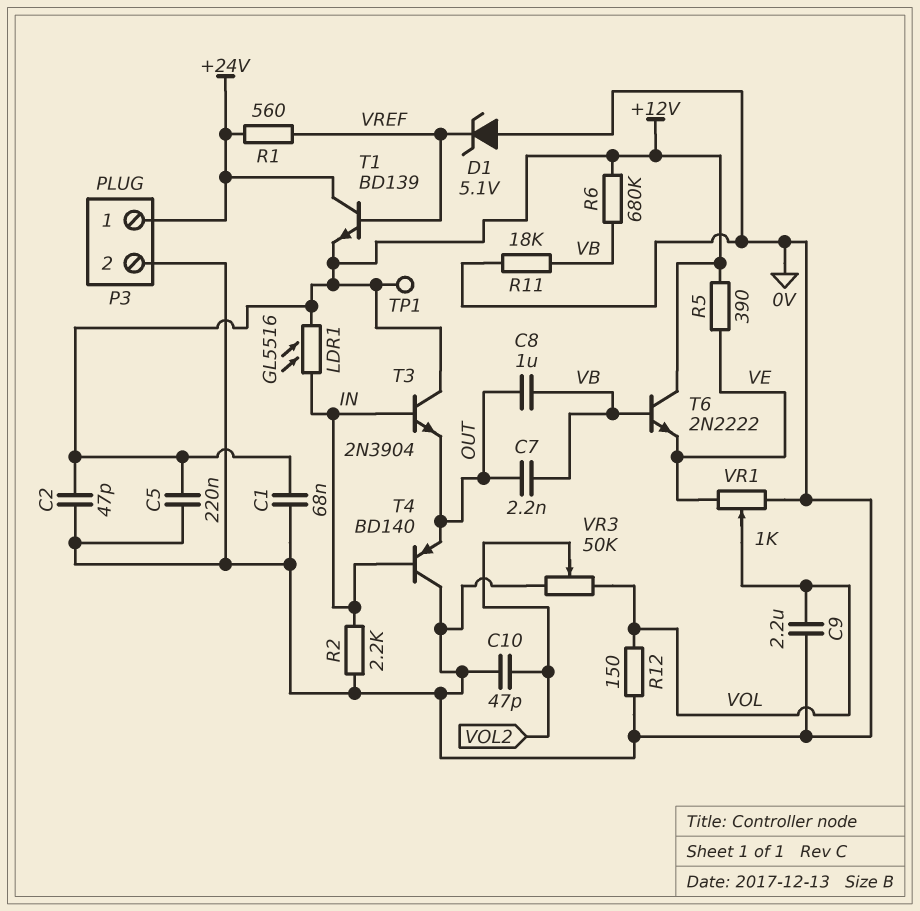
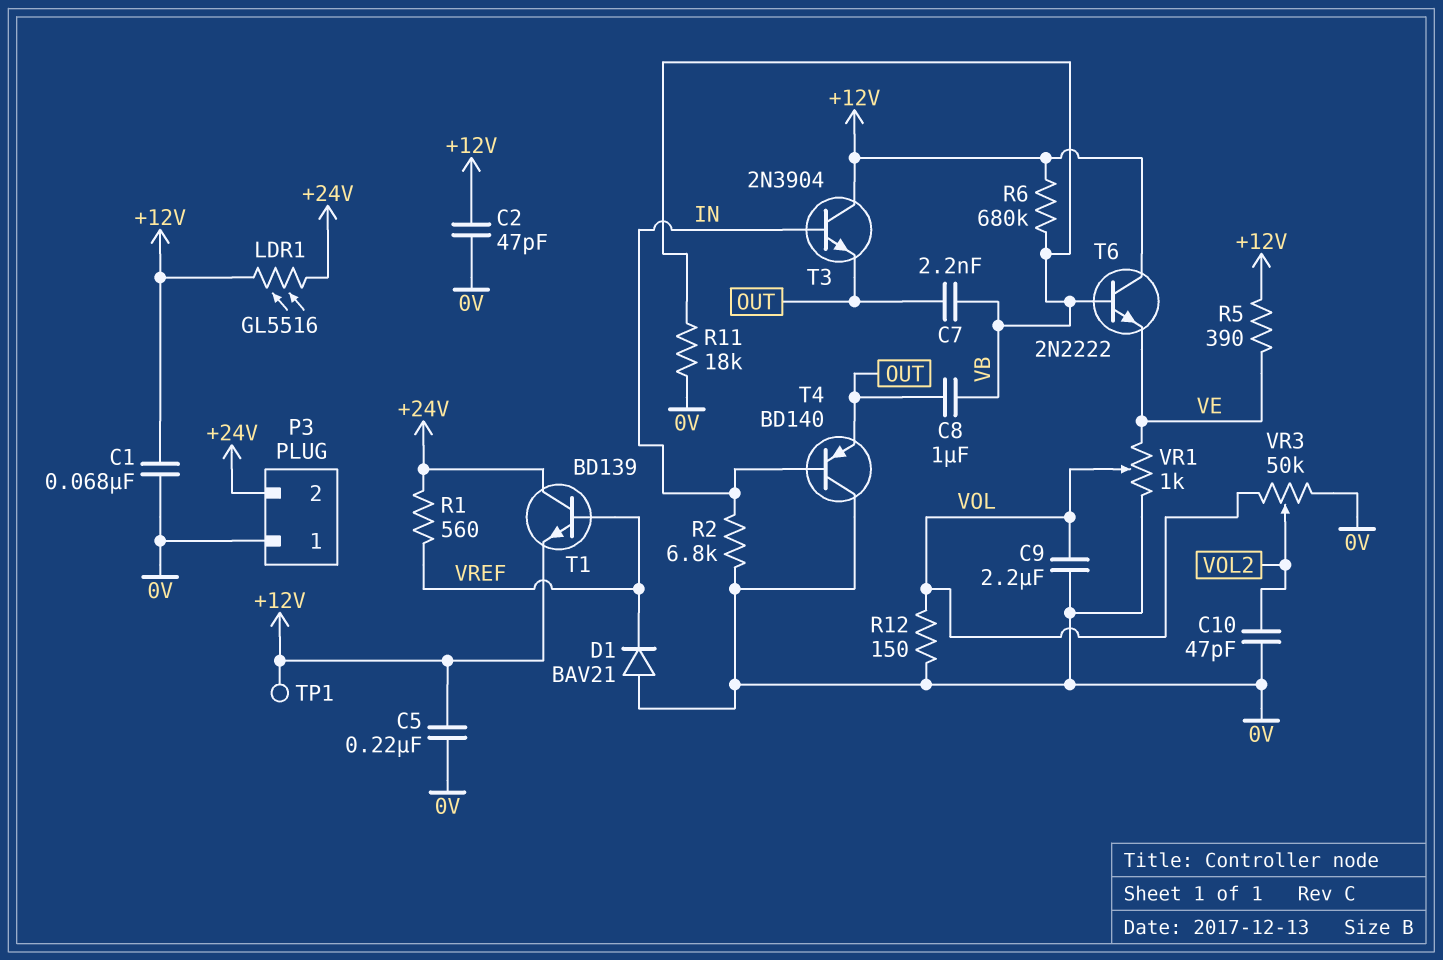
D1: zener 5.1V (A 0V, K VREF) -> diode BAV21 (A 0V, K VREF)
LDR1: GL5516 (+12V, IN) -> GL5516 (+12V, +24V)
P3 pin 1: +24V -> 0V
P3 pin 2: 0V -> +24V
R2: 2.2k (0V, IN) -> 6.8k (0V, IN)

